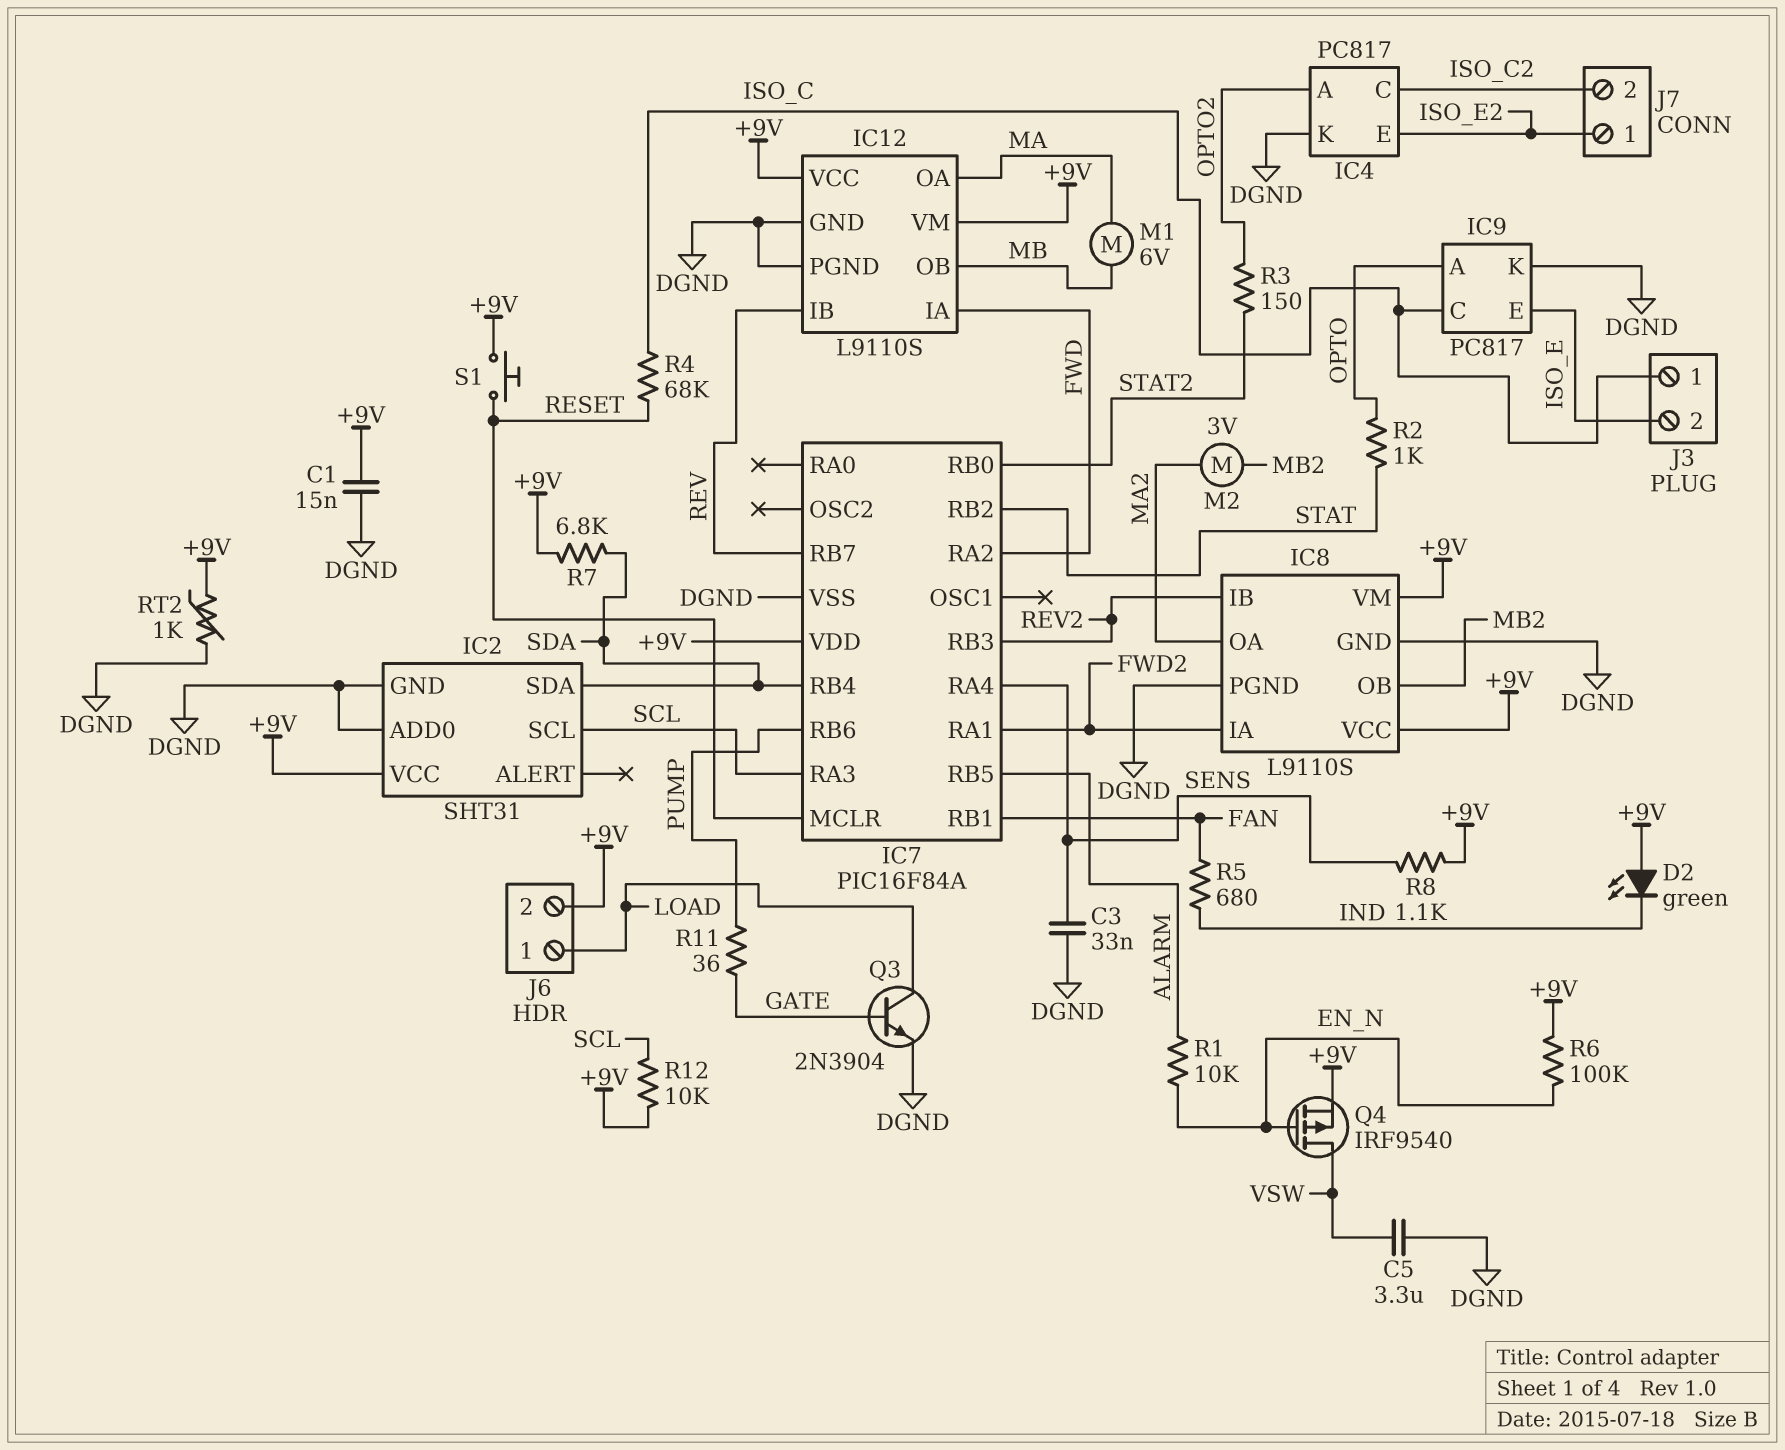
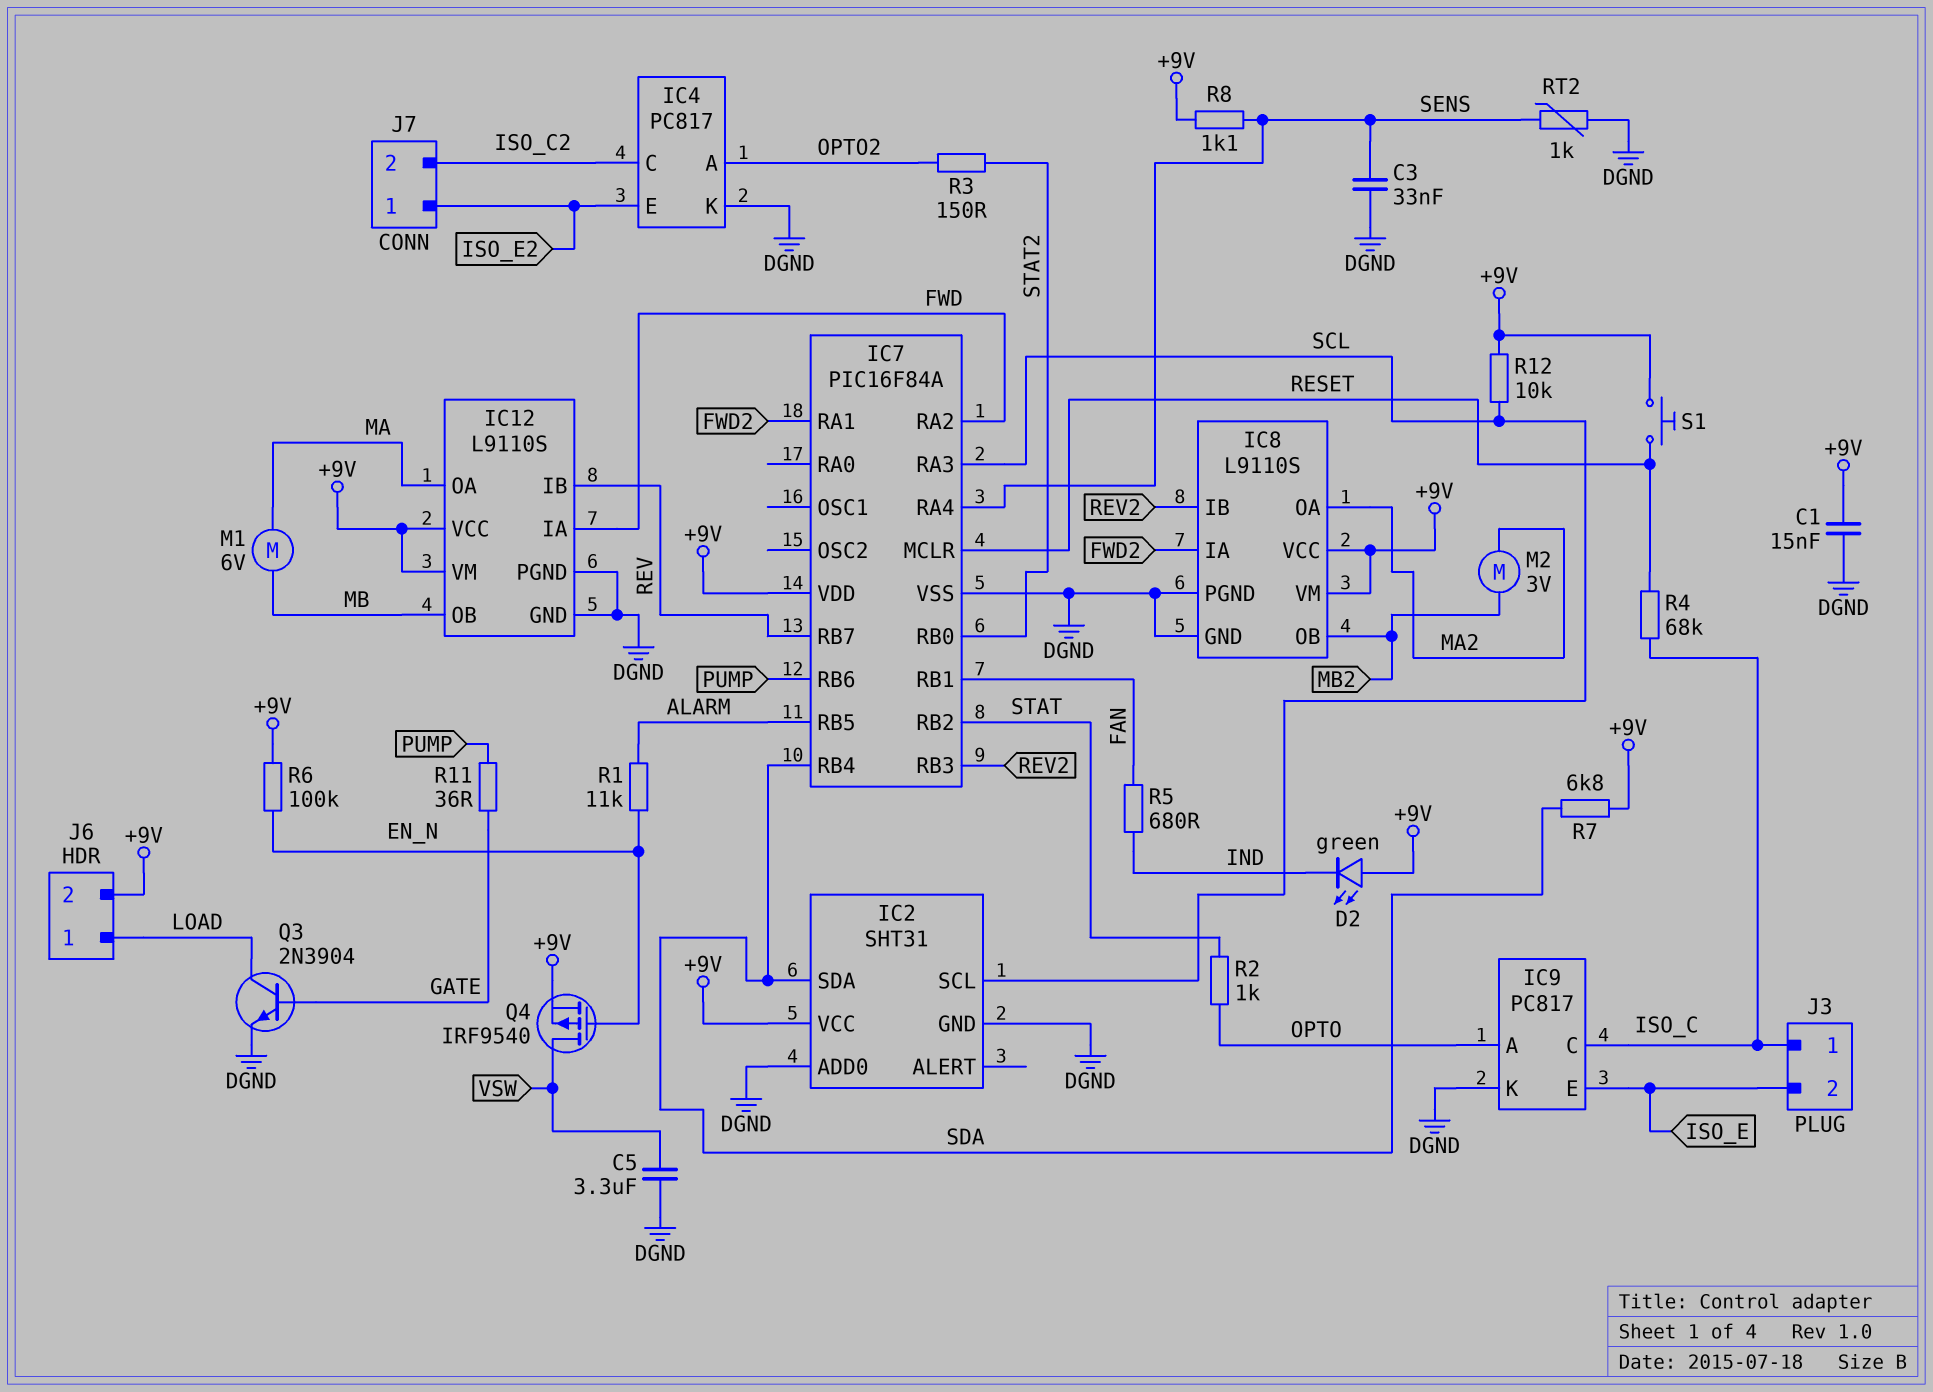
R1: 10k (ALARM, EN_N) -> 11k (ALARM, EN_N)
RT2: 1k (+9V, DGND) -> 1k (DGND, SENS)

